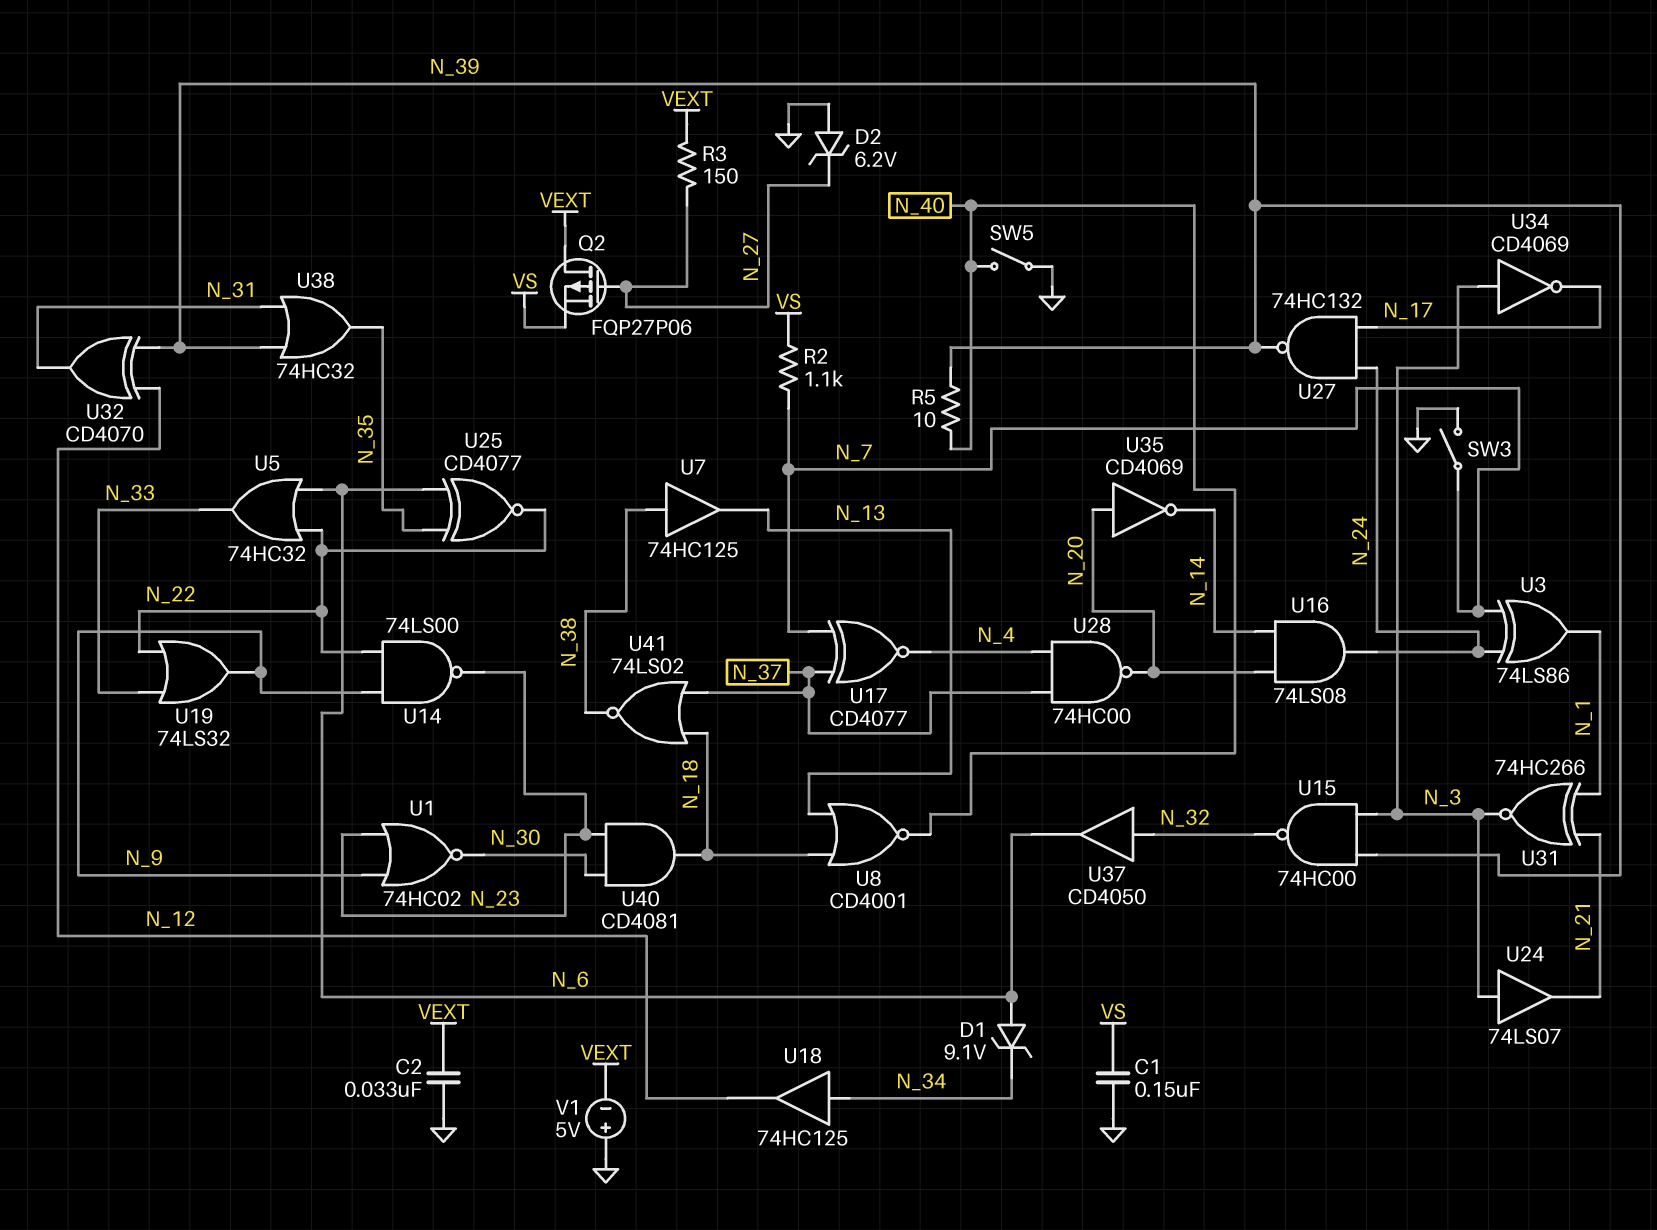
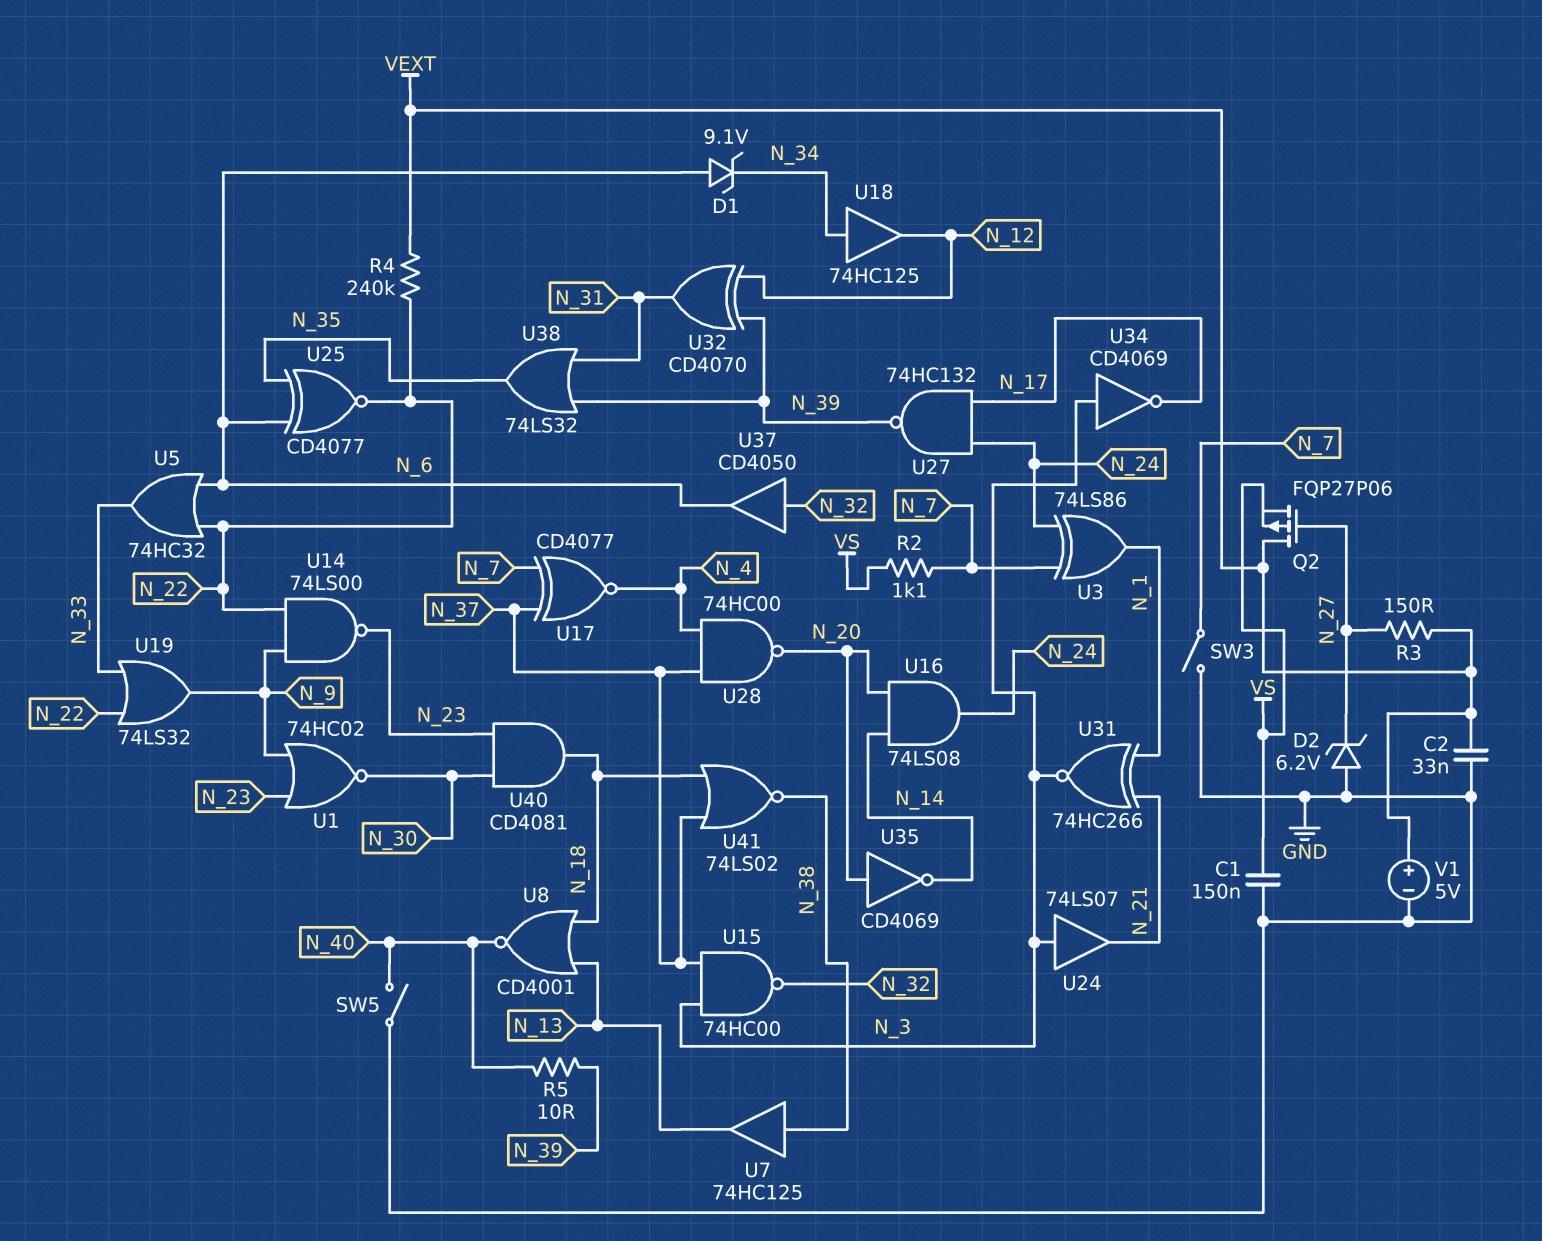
R4: none -> 240k (N_22, VEXT)
U15: NAND 74HC00 (in N_3, in N_39, out N_32) -> NAND 74HC00 (in N_3, in N_37, out N_32)
U38: OR 74HC32 (in N_31, in N_39, out N_35) -> OR 74LS32 (in N_31, in N_39, out N_35)
V1: 5V (plus GND, minus VEXT) -> 5V (plus VEXT, minus GND)

